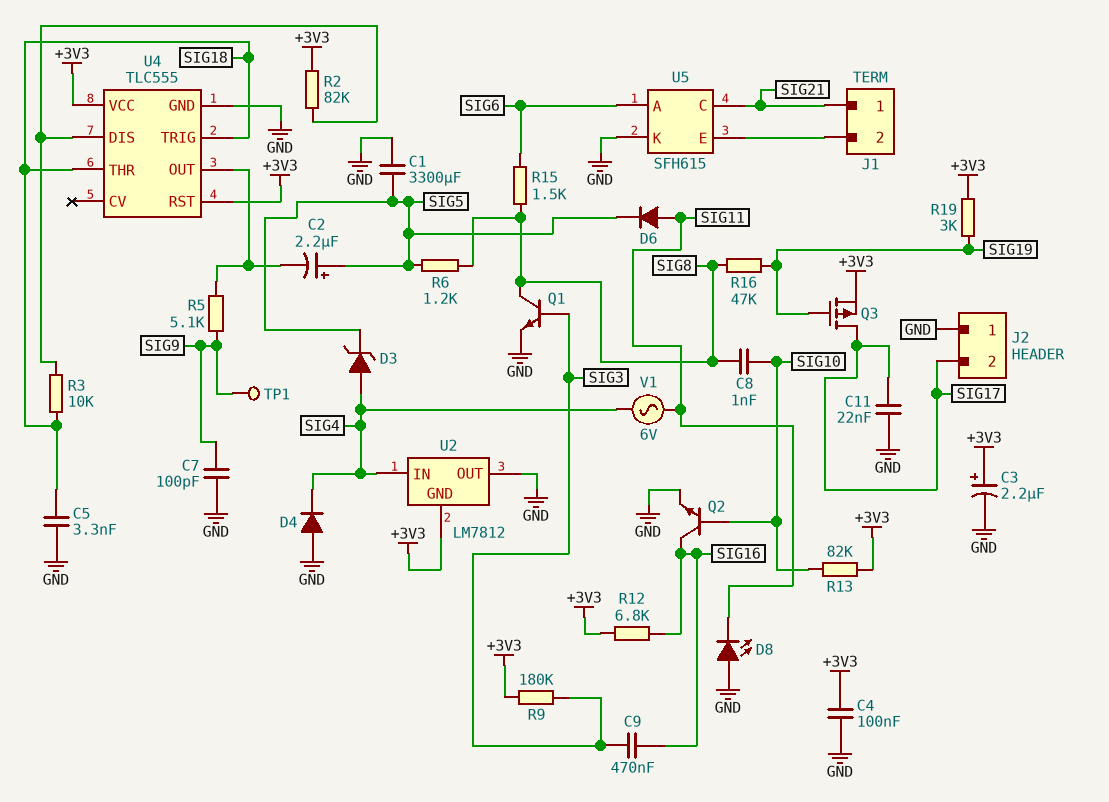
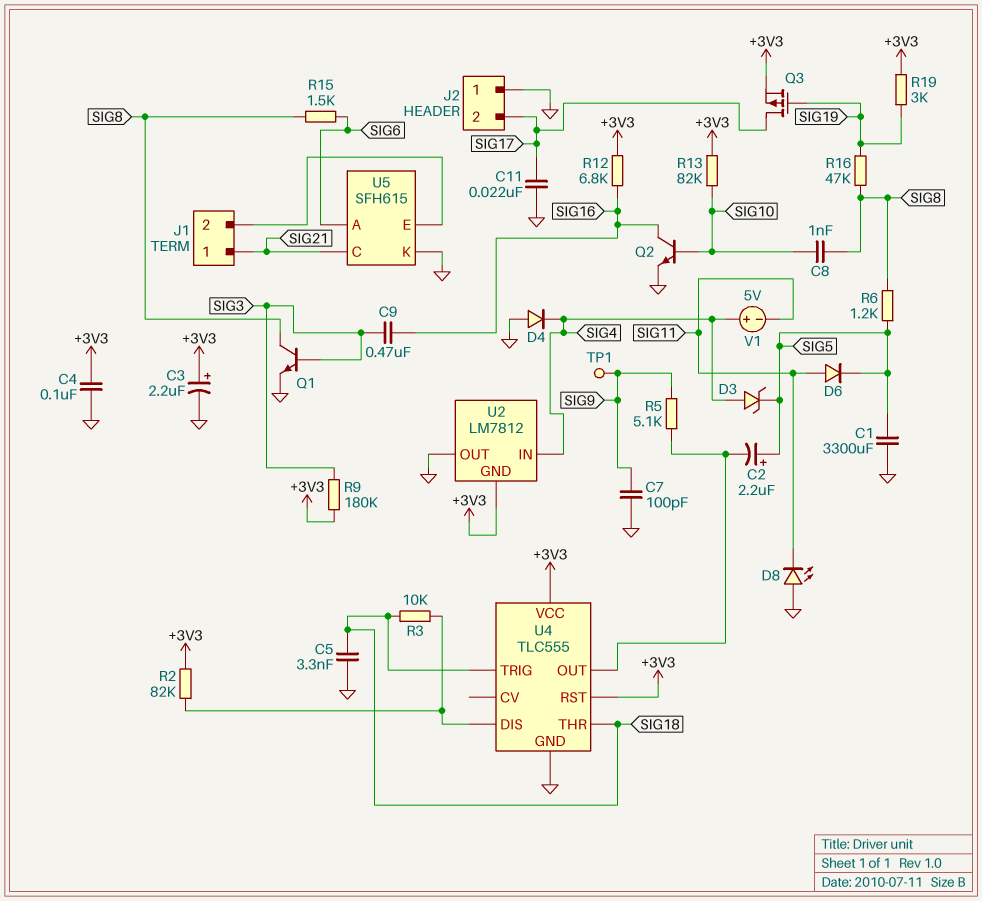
V1: AC 6V (SIG4, SIG11) -> 5V (plus SIG4, minus SIG11)

